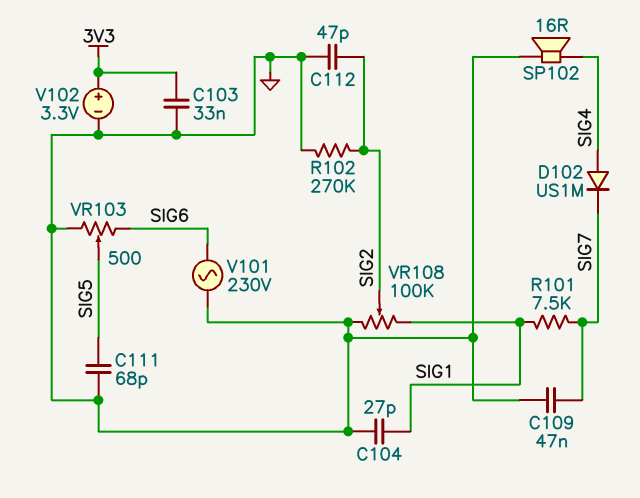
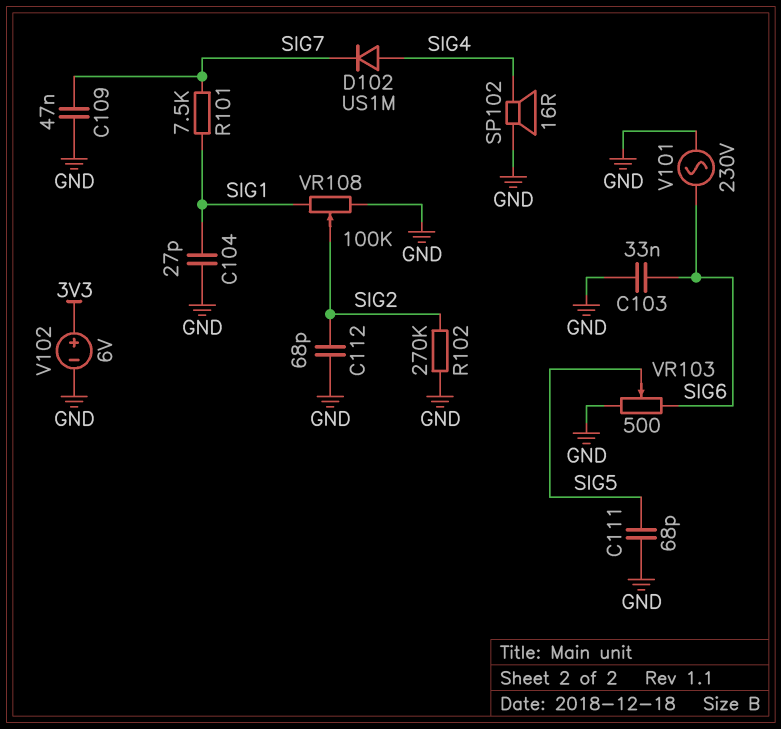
C103: 33nF (3V3, GND) -> 33nF (GND, SIG6)
C112: 47pF (GND, SIG2) -> 68pF (GND, SIG2)
V102: 3.3V (plus 3V3, minus GND) -> 6V (plus 3V3, minus GND)

